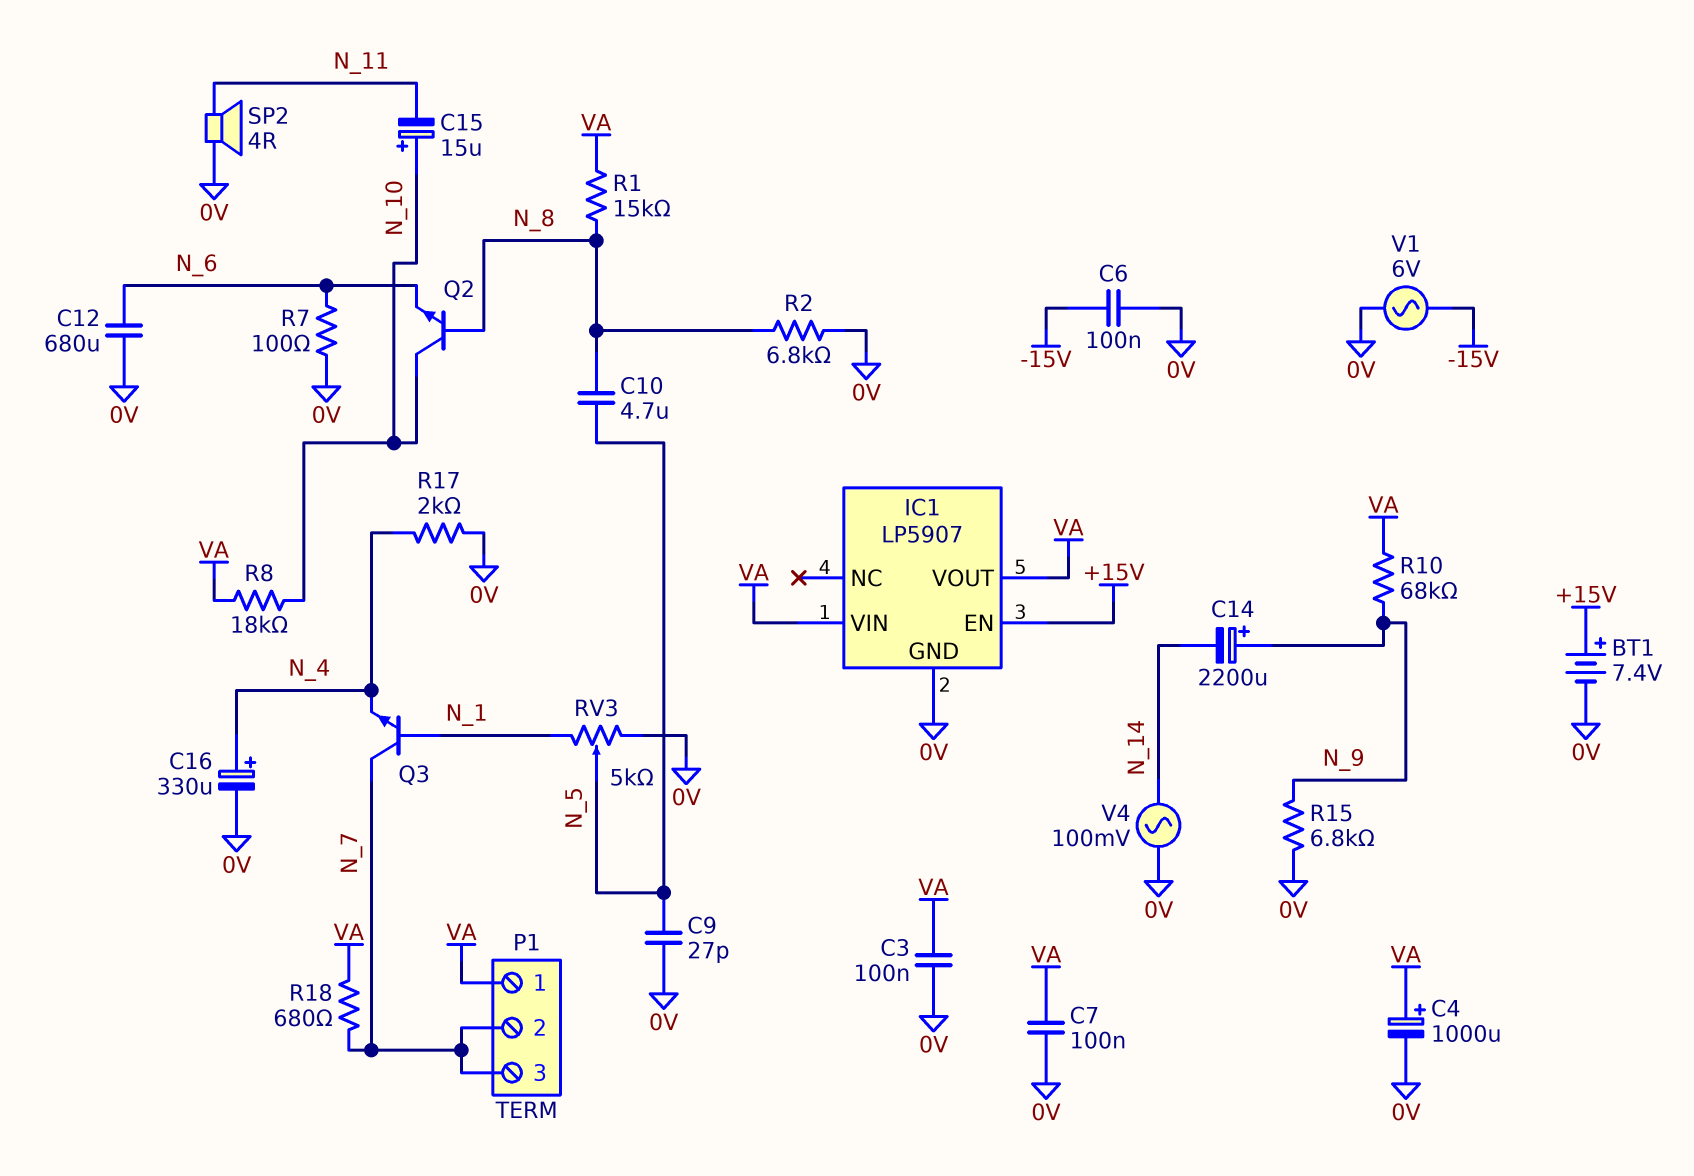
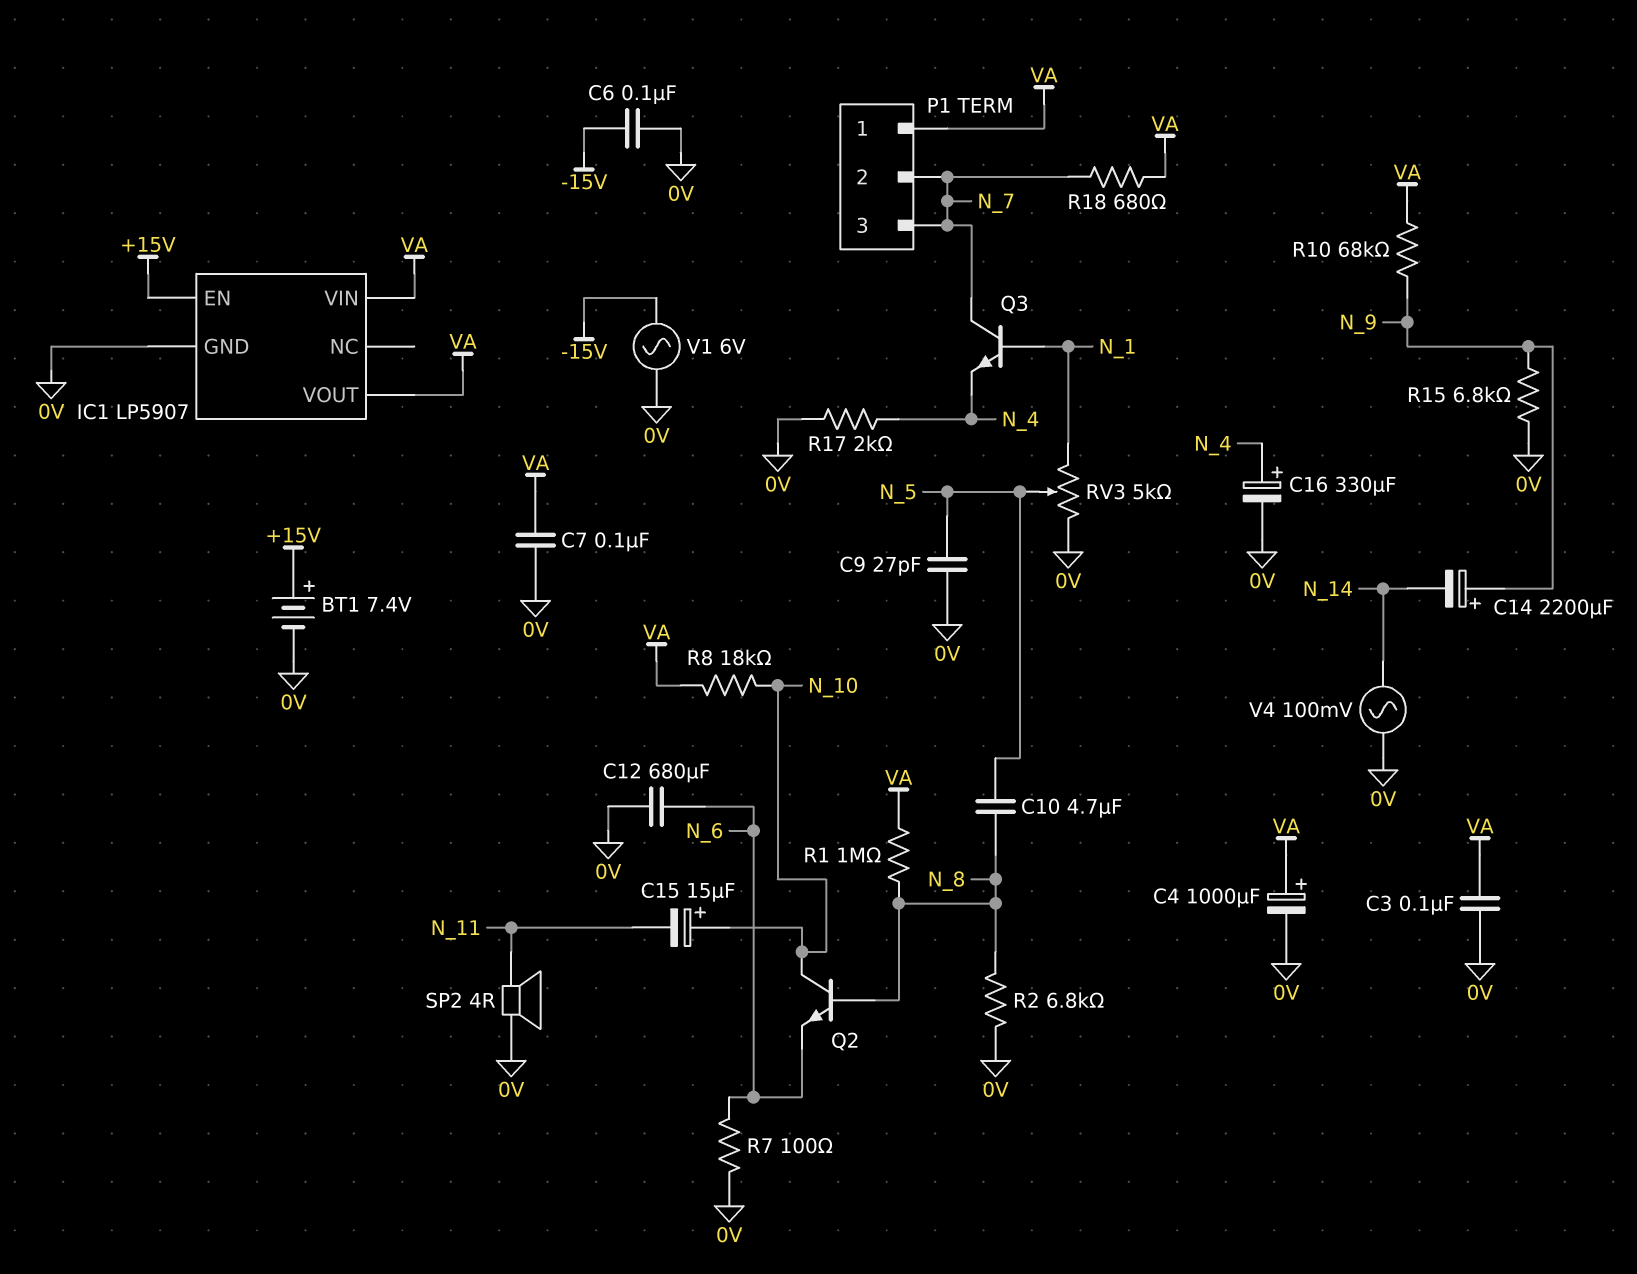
R1: 15k (N_8, VA) -> 1M (N_8, VA)

